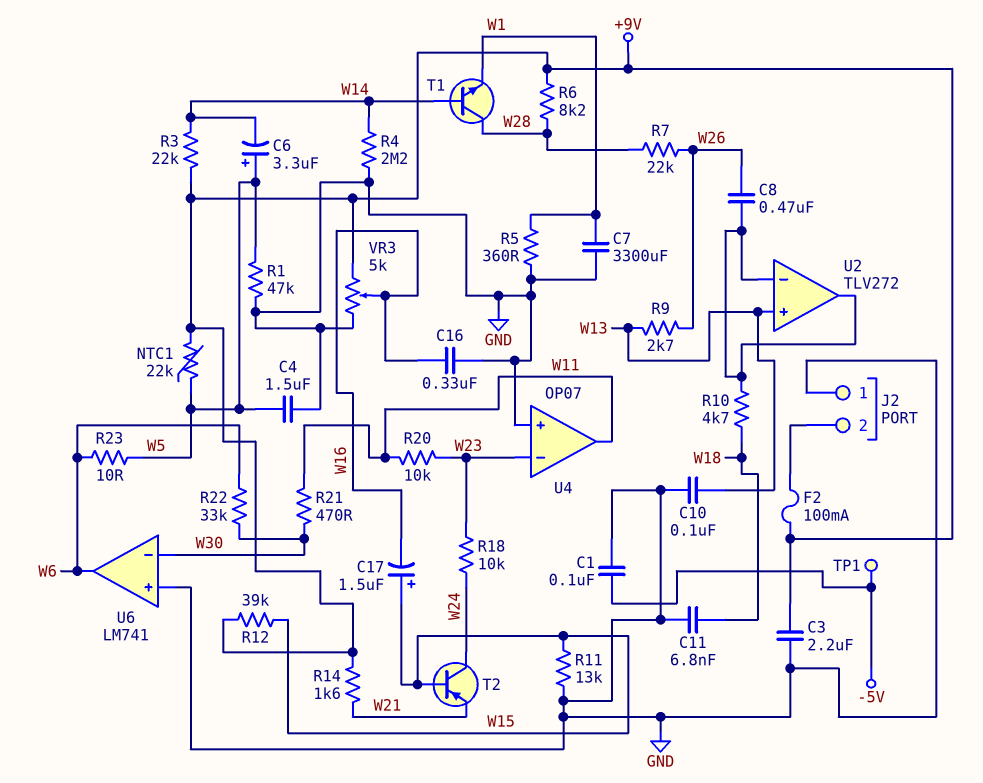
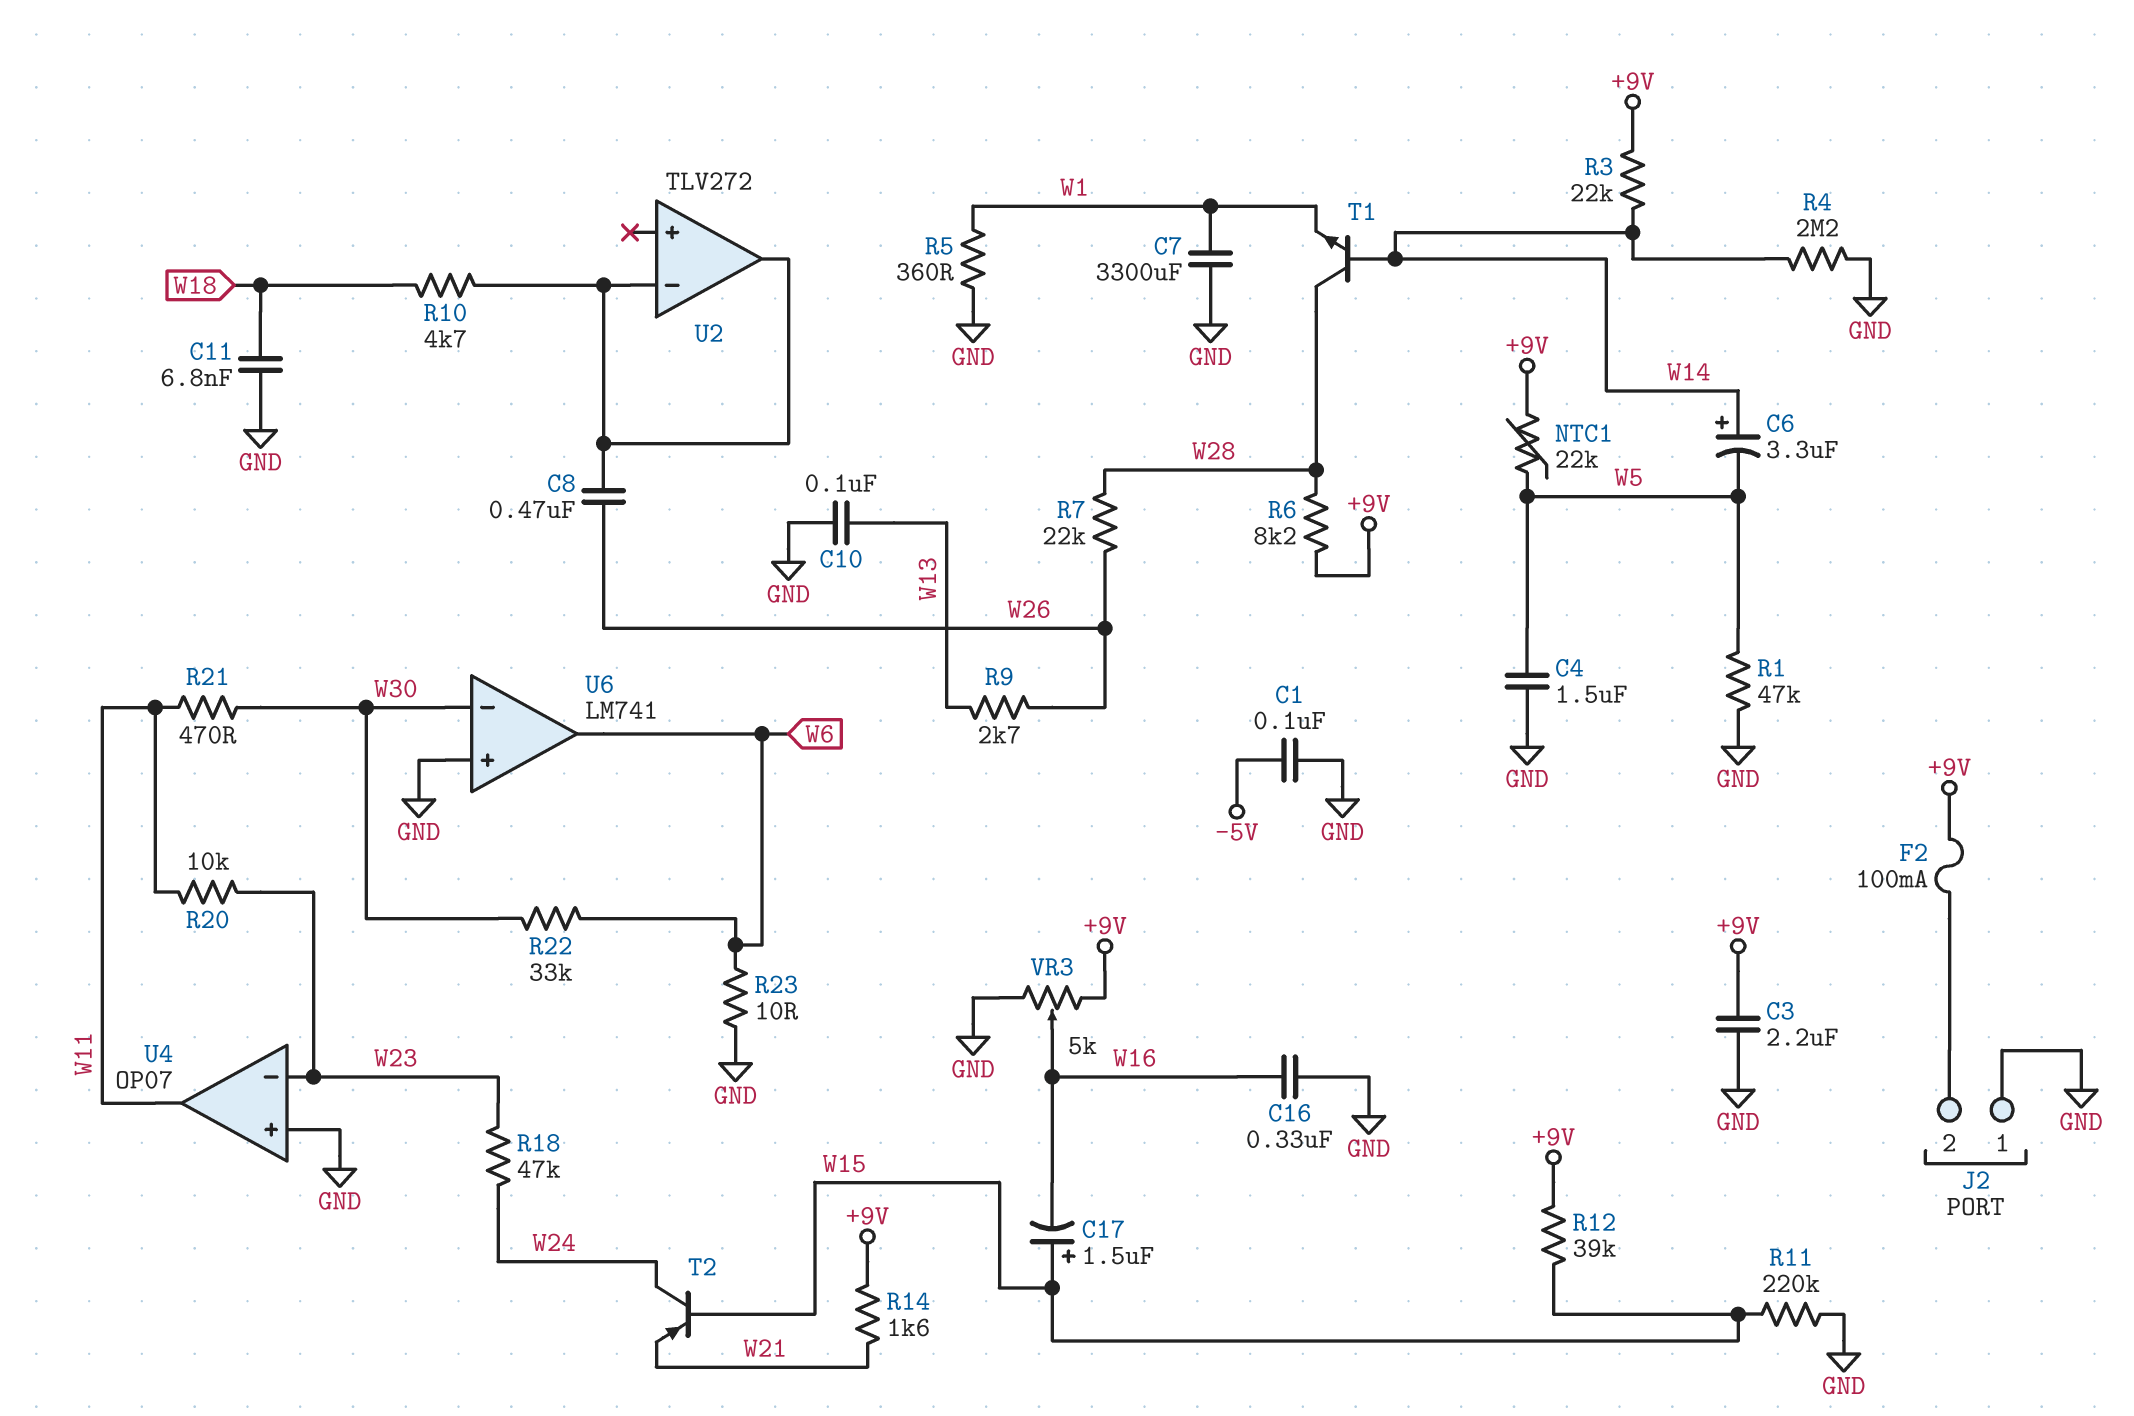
C6: 3.3uF (plus W5, minus W14) -> 3.3uF (plus W14, minus W5)
R11: 13k (GND, W15) -> 220k (GND, W15)
R18: 10k (W23, W24) -> 47k (W23, W24)
R23: 10 (W5, W6) -> 10 (GND, W6)
TP1: test point (-5V) -> none
U2 pin in+: W13 -> none

